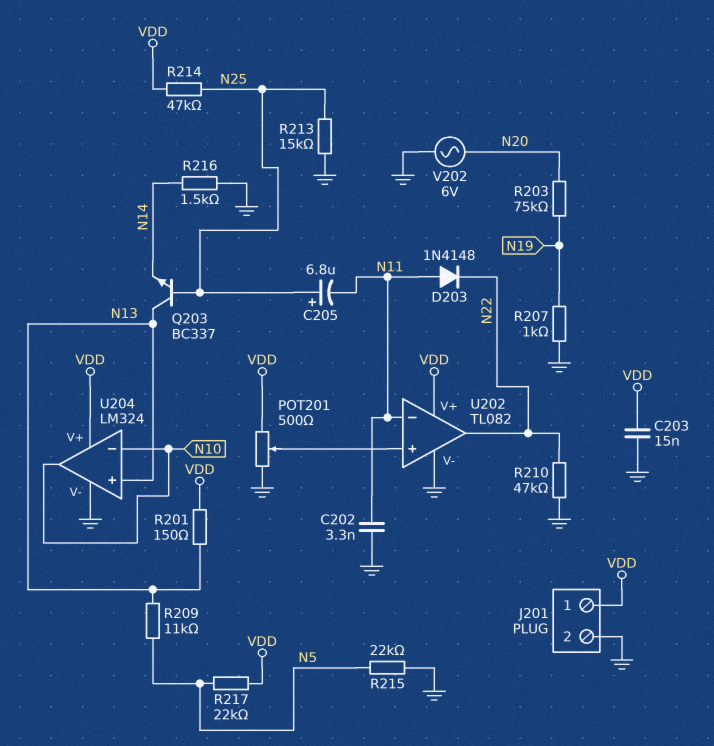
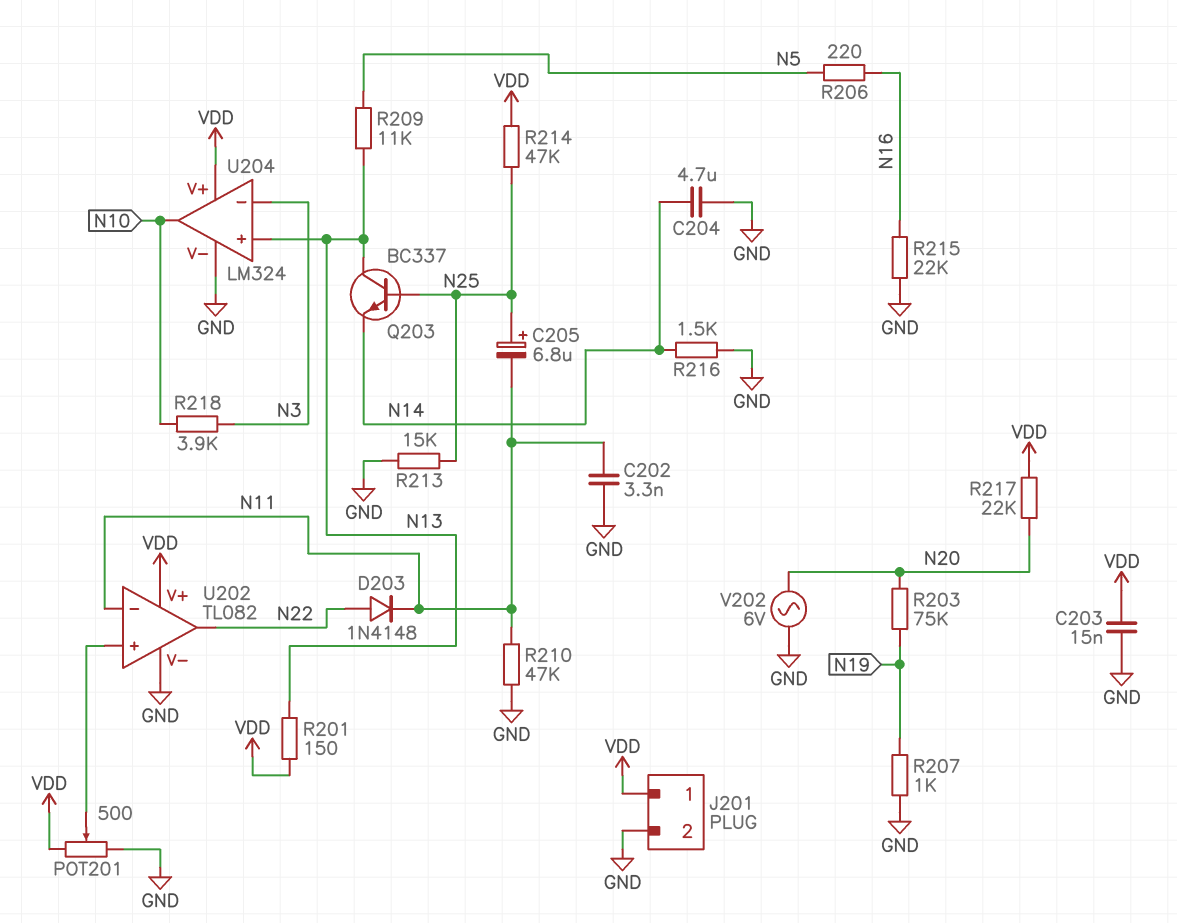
C204: none -> 4.7uF (GND, N14)
D203: diode 1N4148 (A N11, K N22) -> diode 1N4148 (A N22, K N11)
R206: none -> 220 (N5, N16)
R210: 47k (GND, N22) -> 47k (GND, N11)
R215: 22k (GND, N5) -> 22k (GND, N16)
R217: 22k (N5, VDD) -> 22k (N20, VDD)
R218: none -> 3.9k (N3, N10)
U204 pin in-: N10 -> N3

